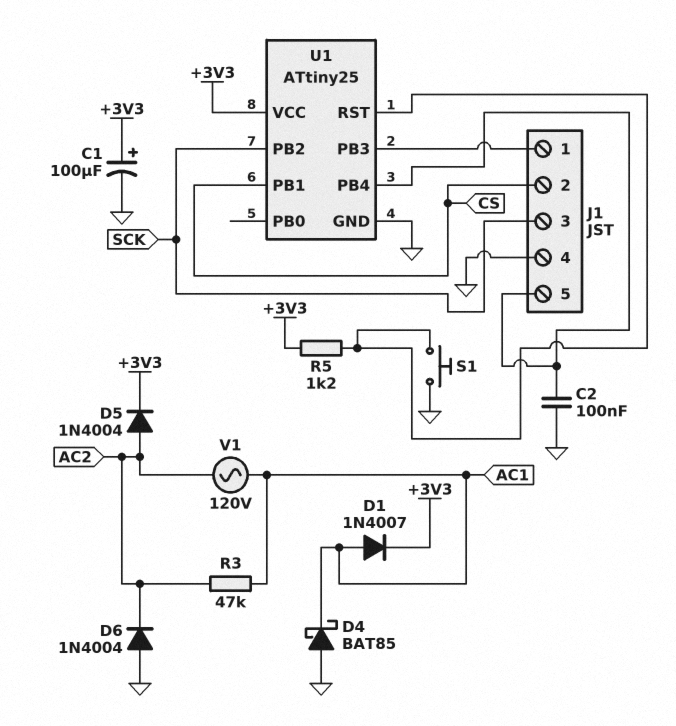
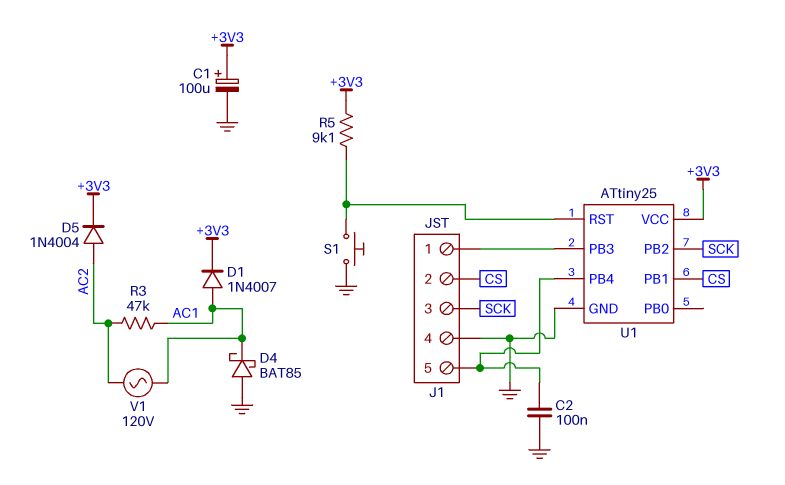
D6: diode 1N4004 (A GND, K AC2) -> none
R5: 1.2k (+3V3, U1/RST) -> 9.1k (+3V3, U1/RST)

